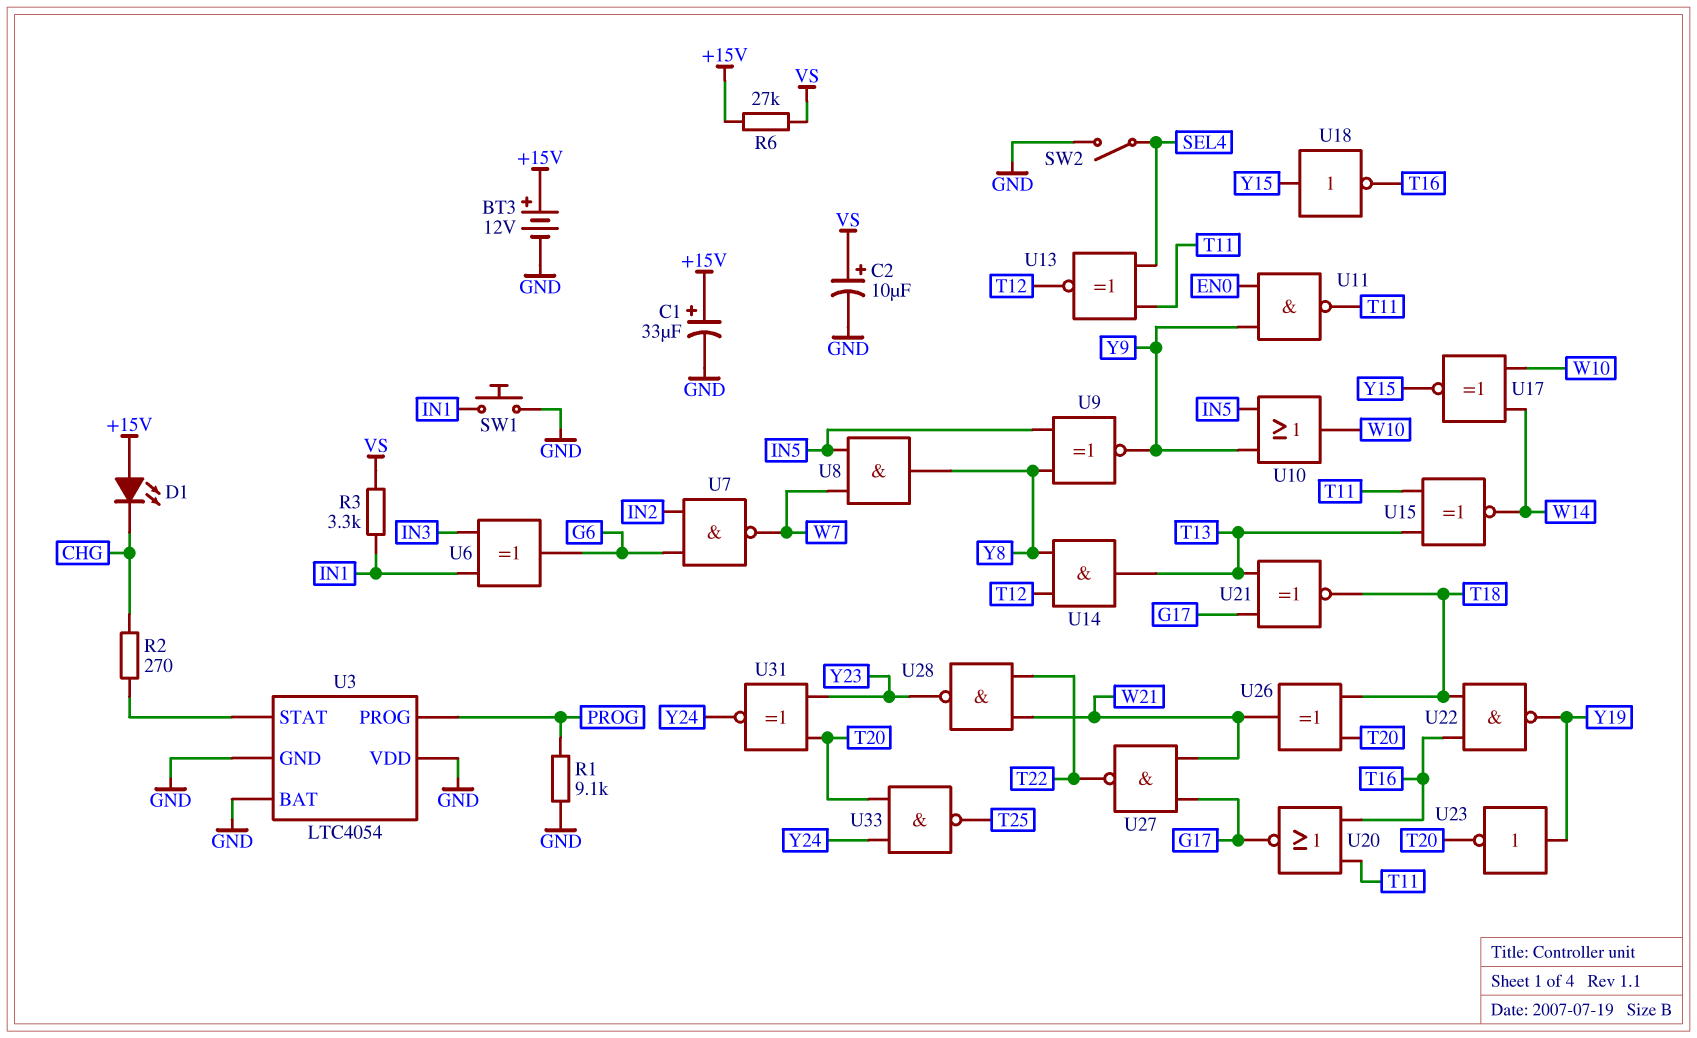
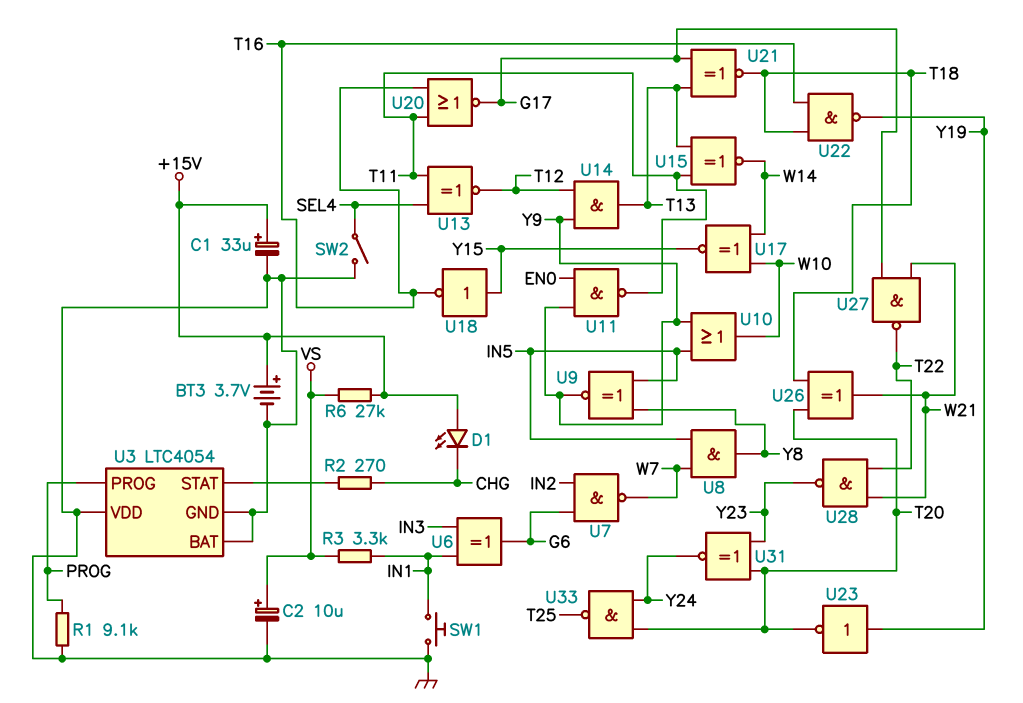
BT3: 12V (plus +15V, minus GND) -> 3.7V (plus +15V, minus GND)
U14: AND (in T12, in Y8, out T13) -> AND (in T12, in Y9, out T13)

